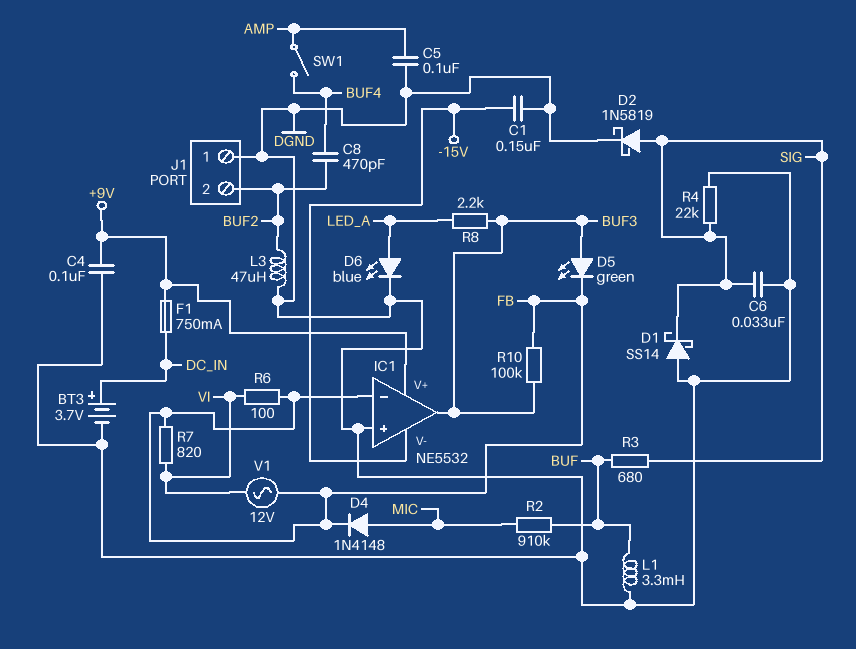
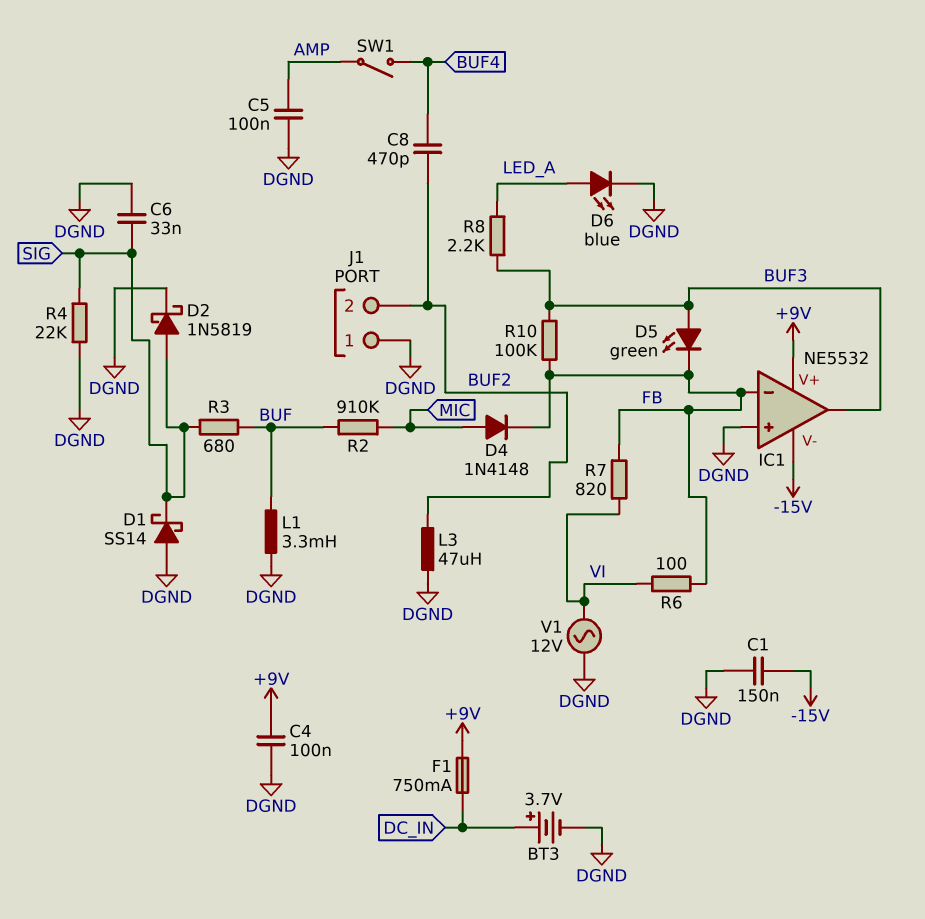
V1: AC 12V (FB, VI) -> AC 12V (DGND, VI)

